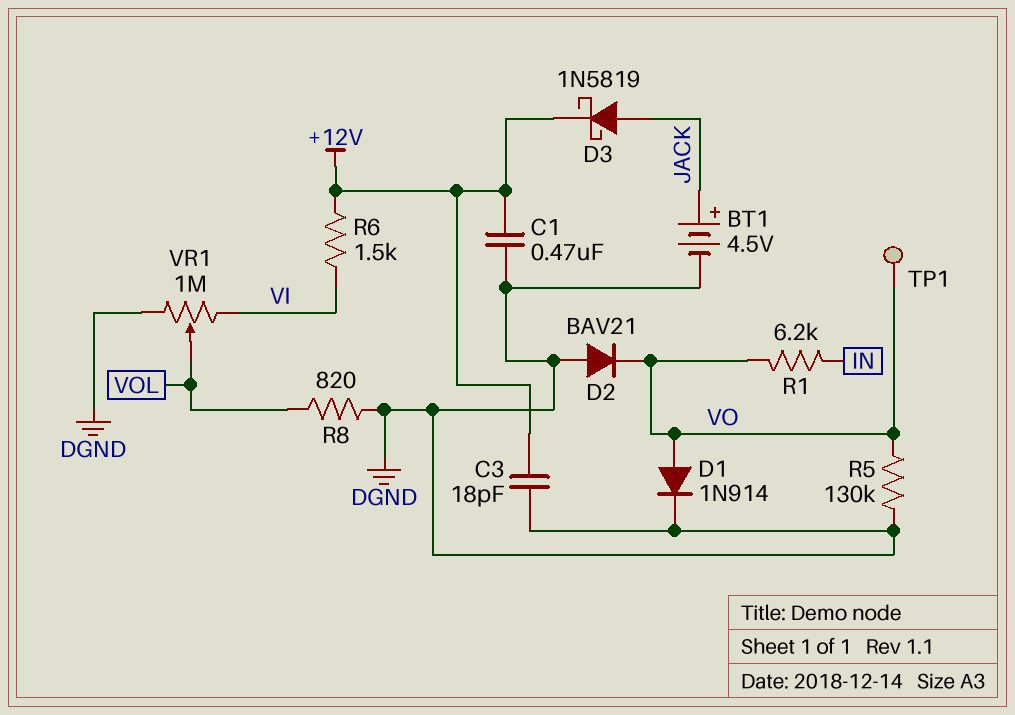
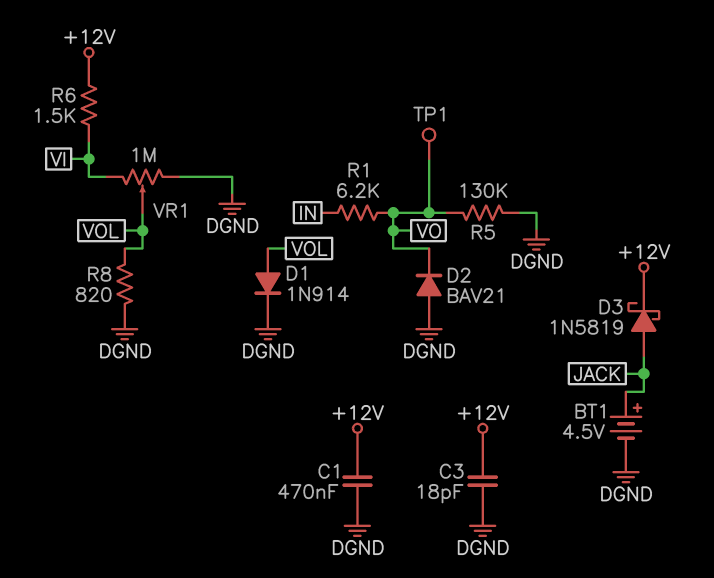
D1: diode 1N914 (A VO, K DGND) -> diode 1N914 (A VOL, K DGND)

